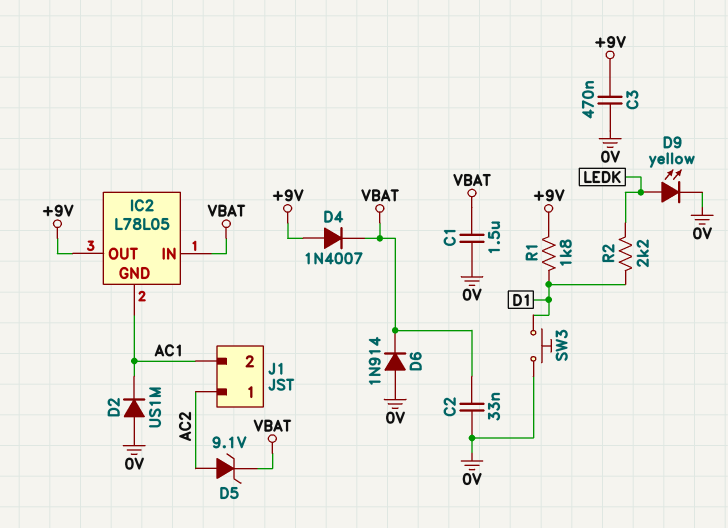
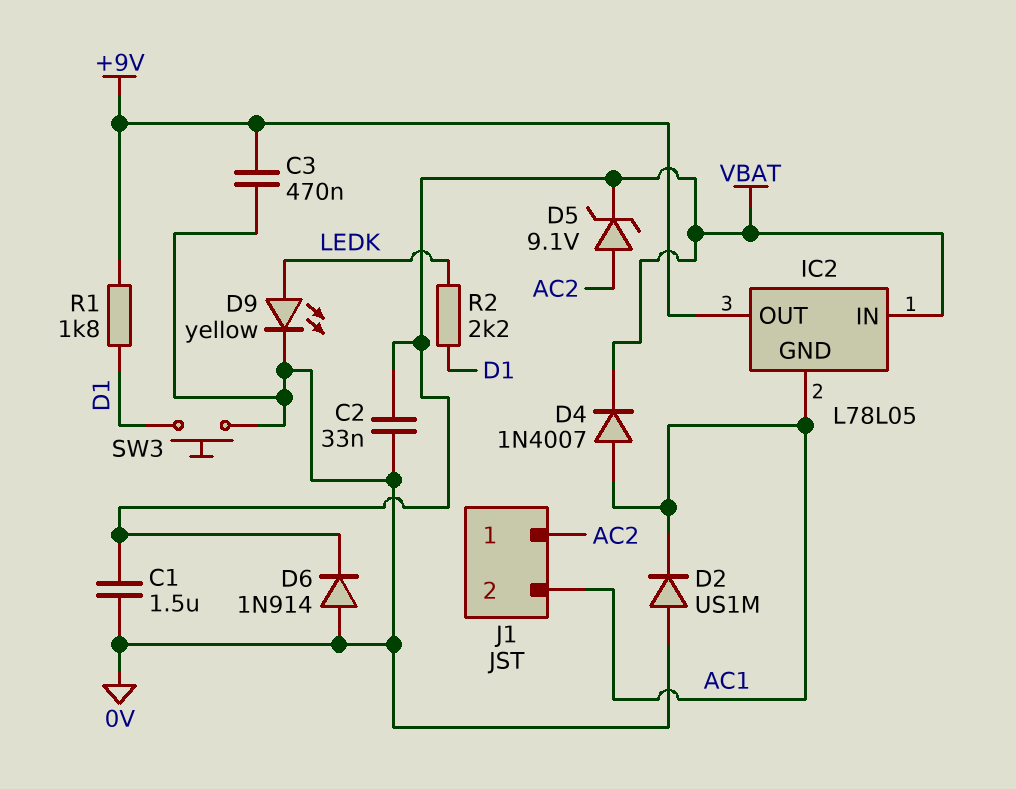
D4: diode 1N4007 (A +9V, K VBAT) -> diode 1N4007 (A AC1, K VBAT)

